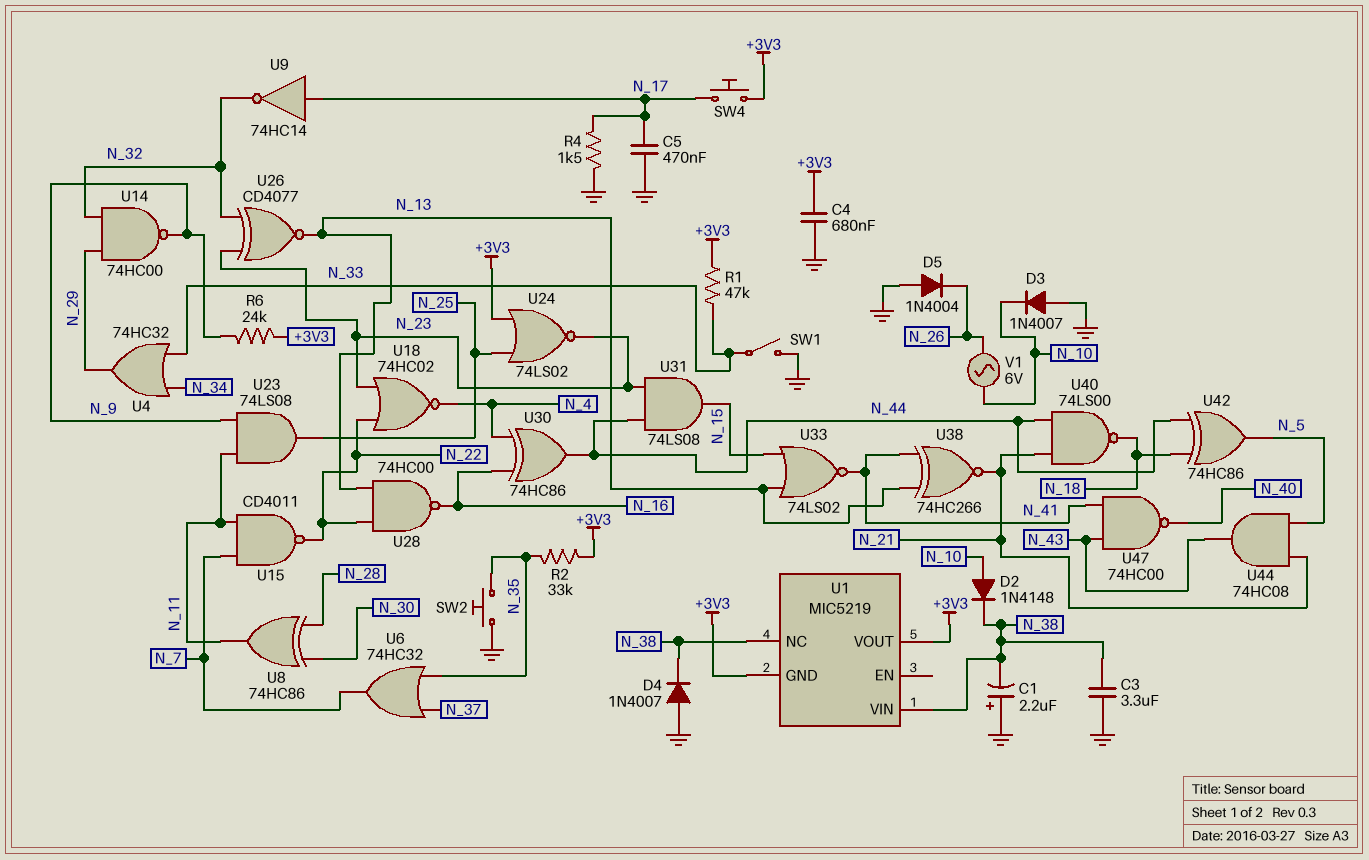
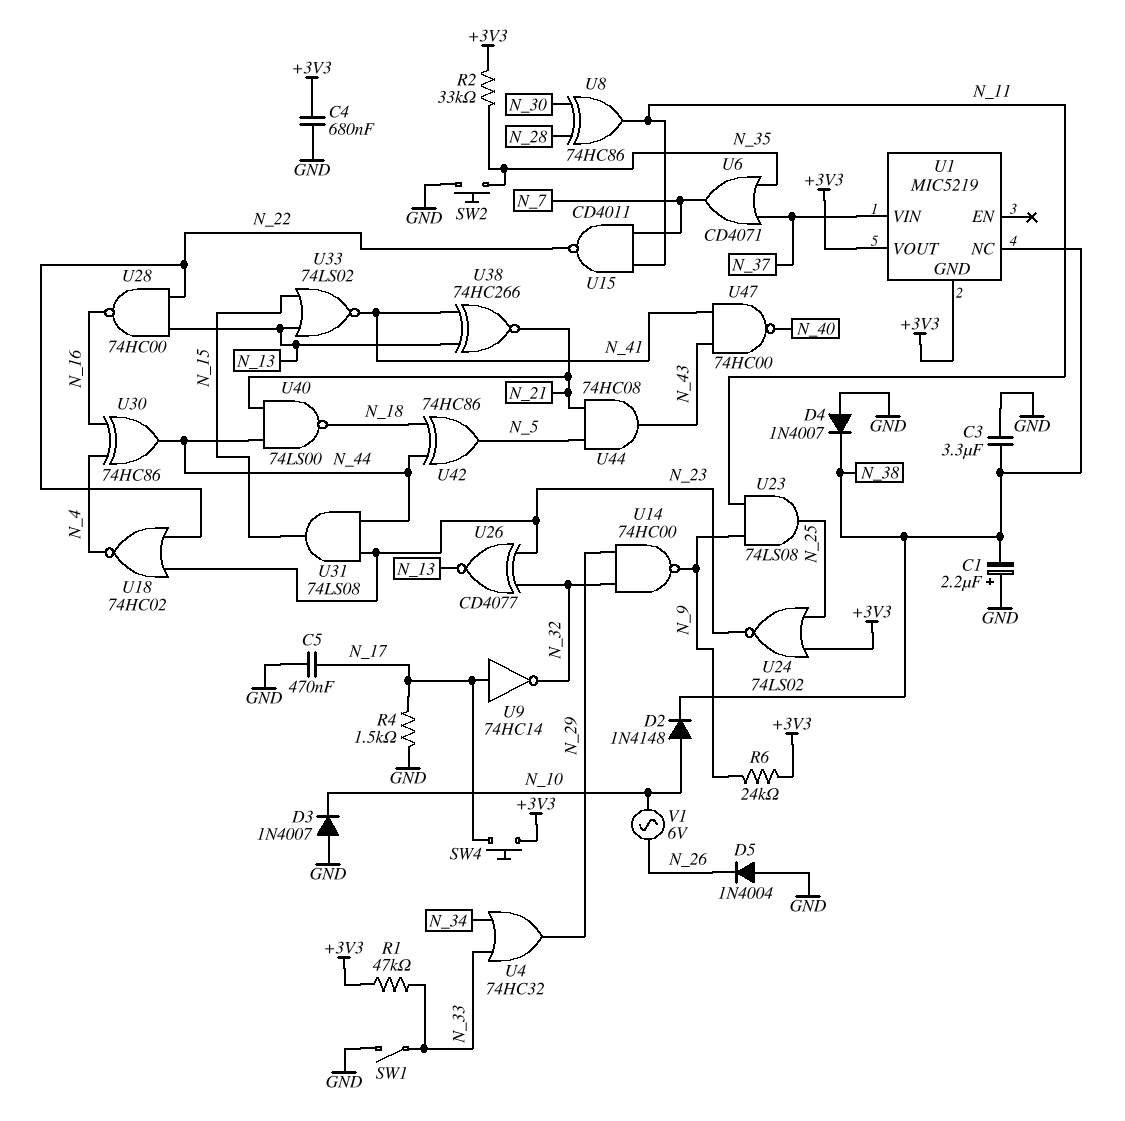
U1 pin VIN: N_38 -> N_37
U6: OR 74HC32 (in N_35, in N_37, out N_7) -> OR CD4071 (in N_35, in N_37, out N_7)

